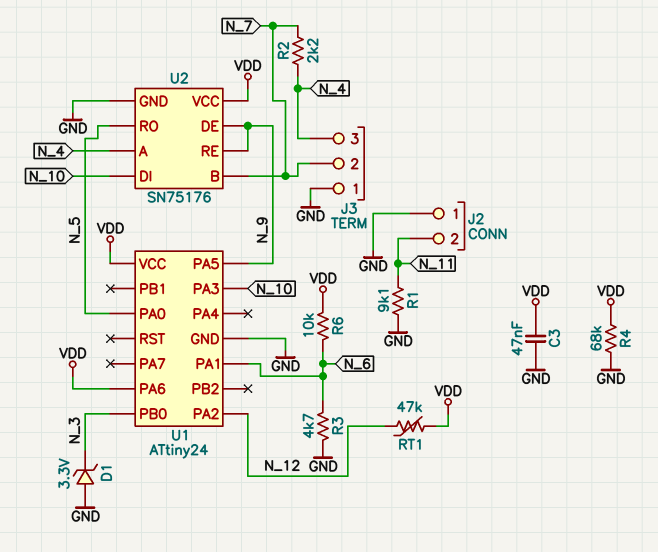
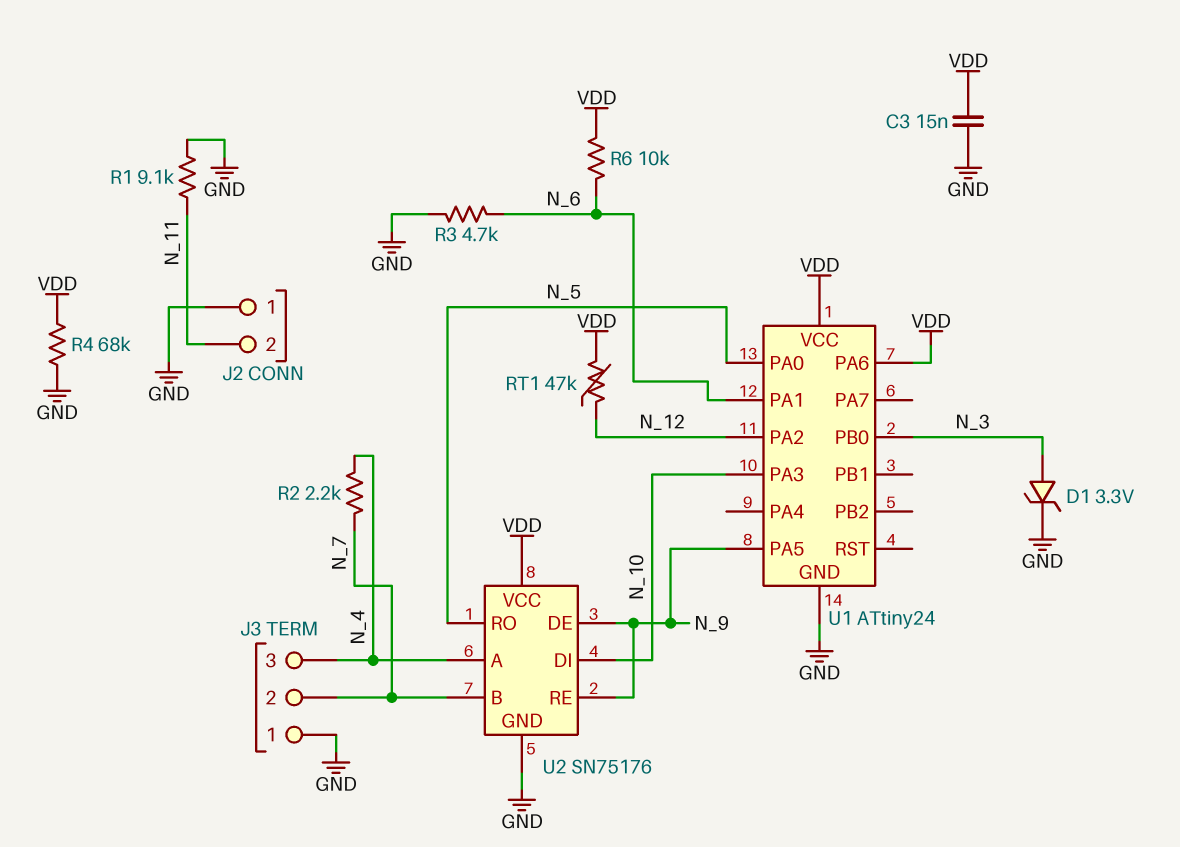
C3: 47nF (GND, VDD) -> 15nF (GND, VDD)
D1: zener 3.3V (A GND, K N_3) -> zener 3.3V (A N_3, K GND)

